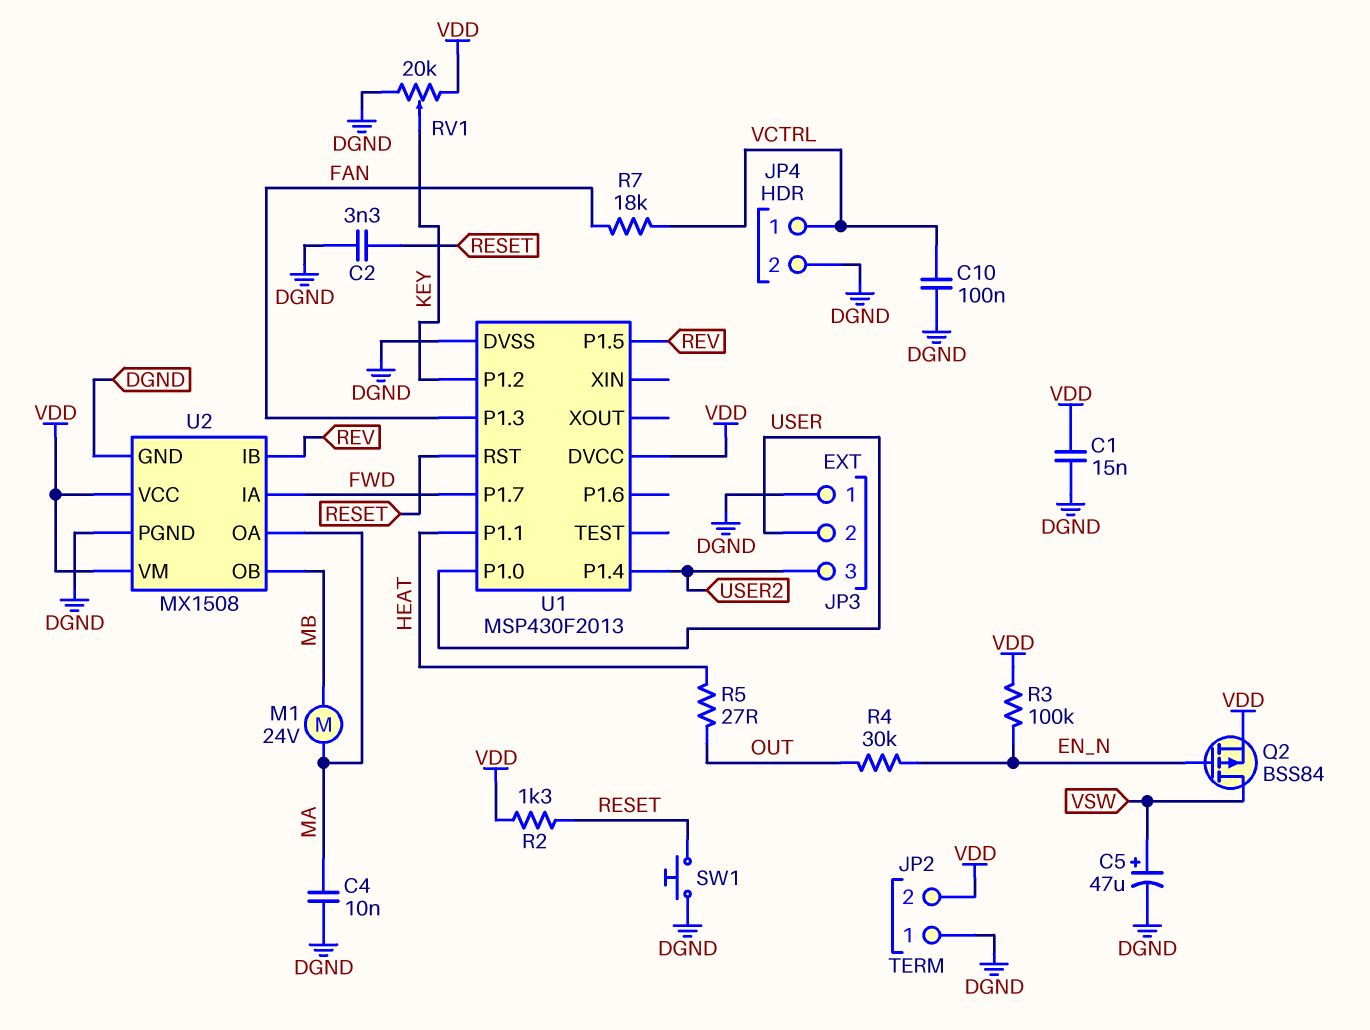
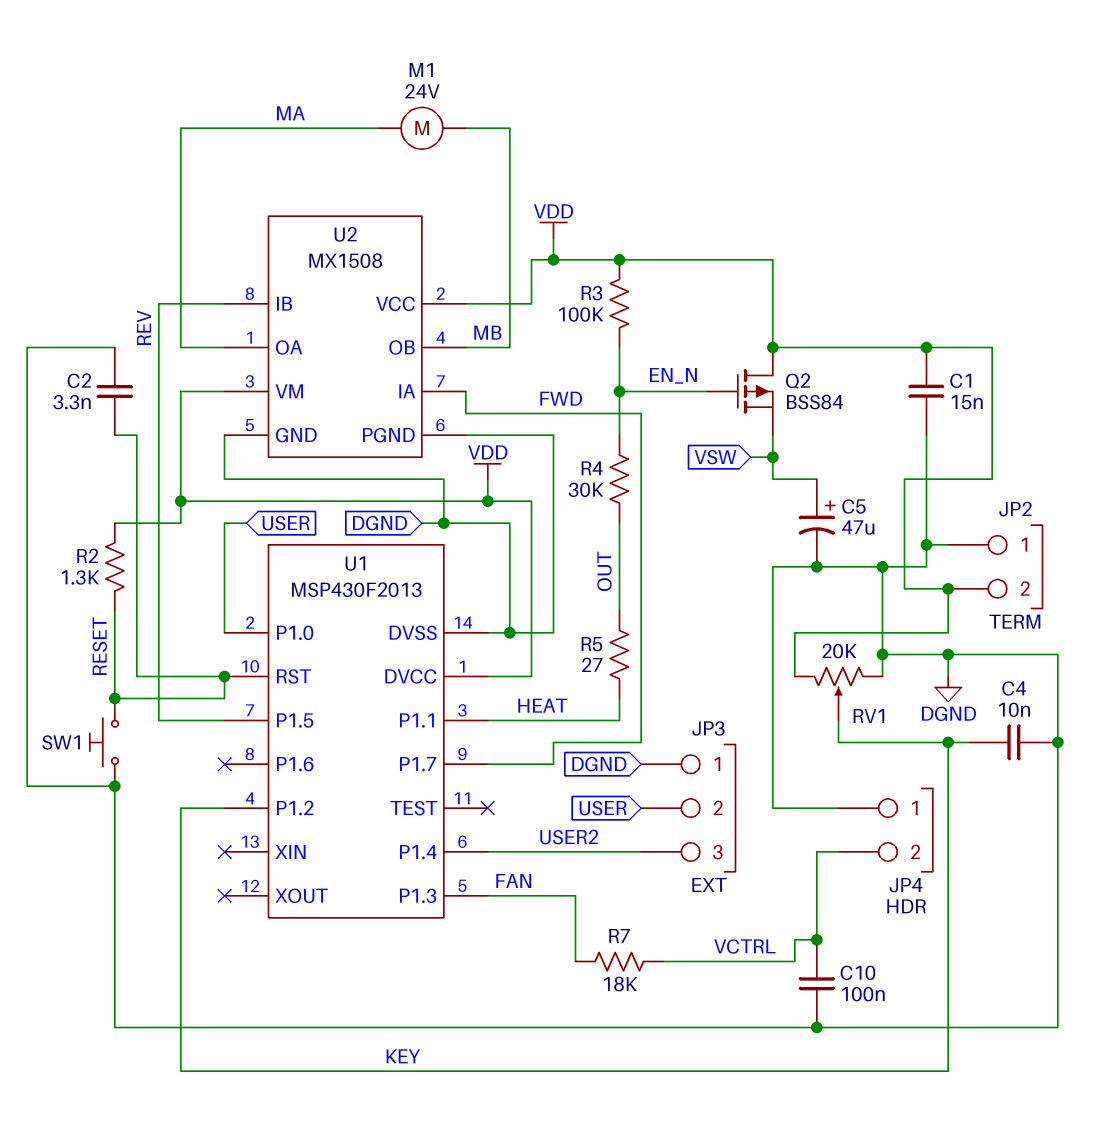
C4: 10nF (DGND, MA) -> 10nF (DGND, KEY)
JP4 pin 1: VCTRL -> DGND
JP4 pin 2: DGND -> VCTRL
Q2: PMOS BSS84 (G EN_N, D VSW, S VDD) -> PMOS BSS84 (G EN_N, D VDD, S VSW)

